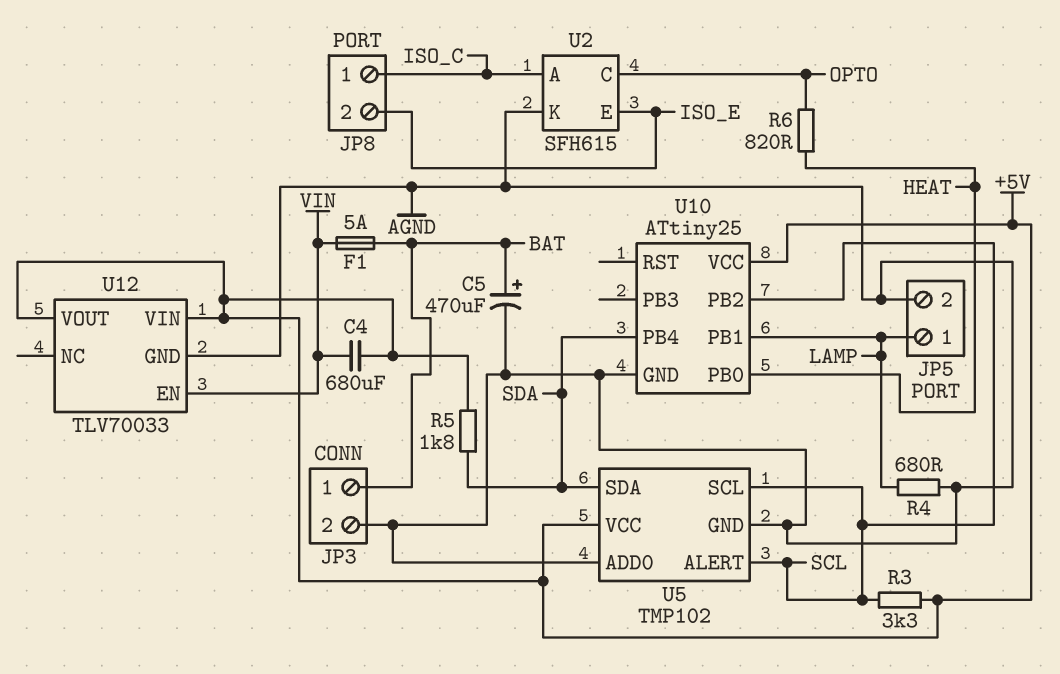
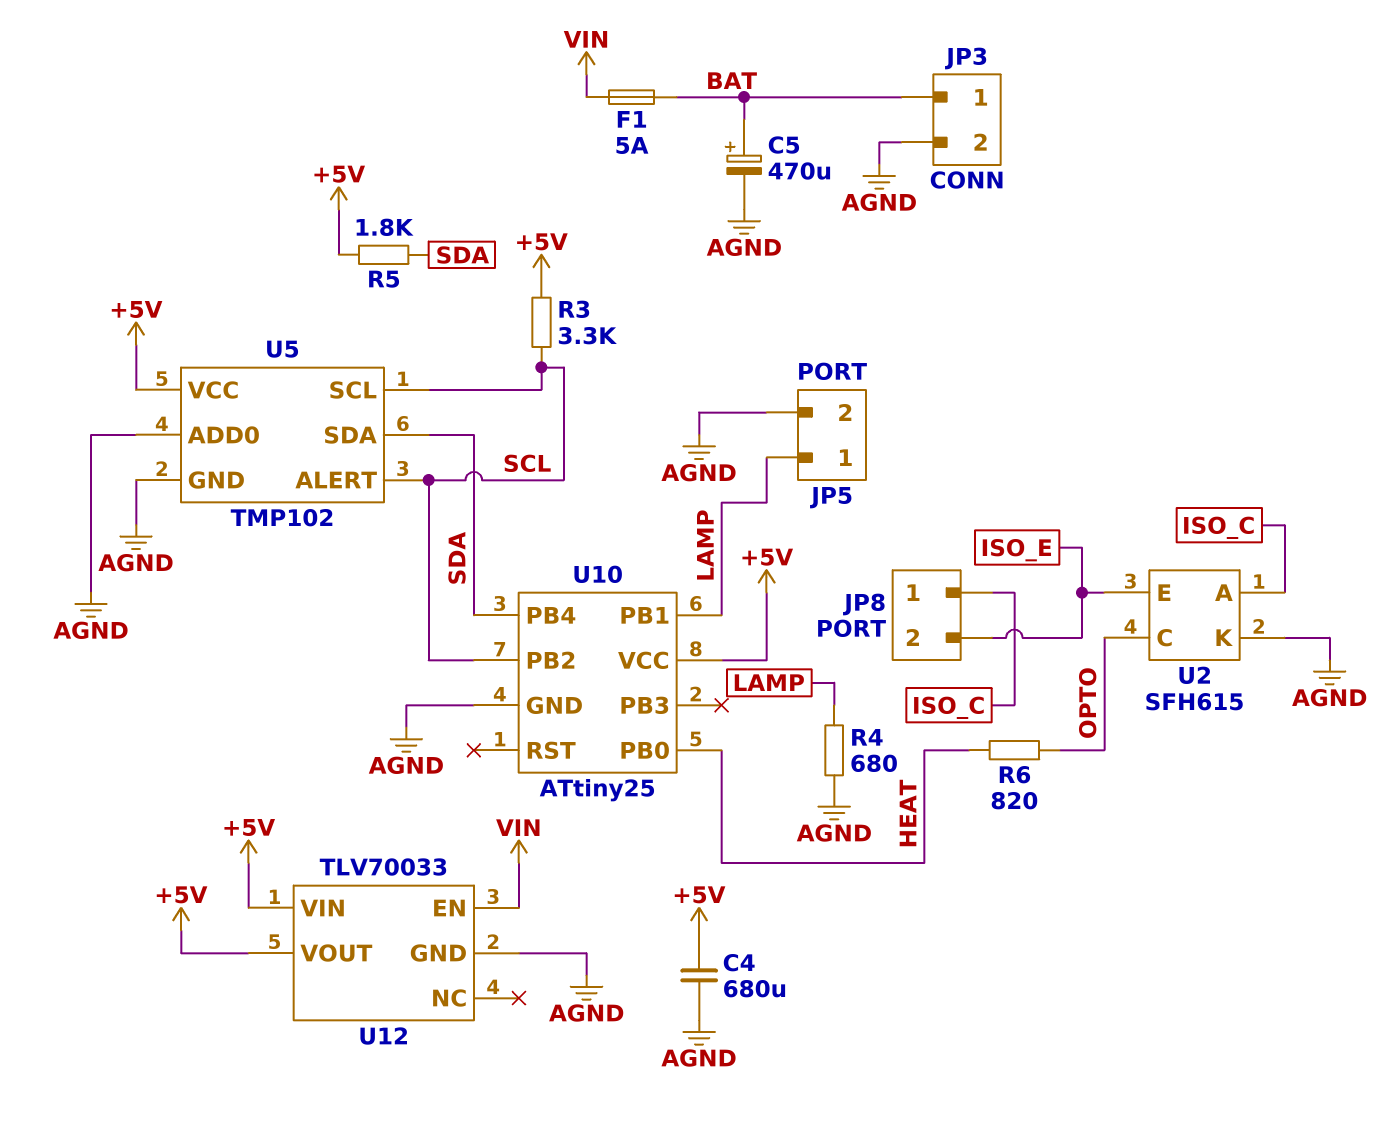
C4: 680uF (+5V, VIN) -> 680uF (+5V, AGND)

